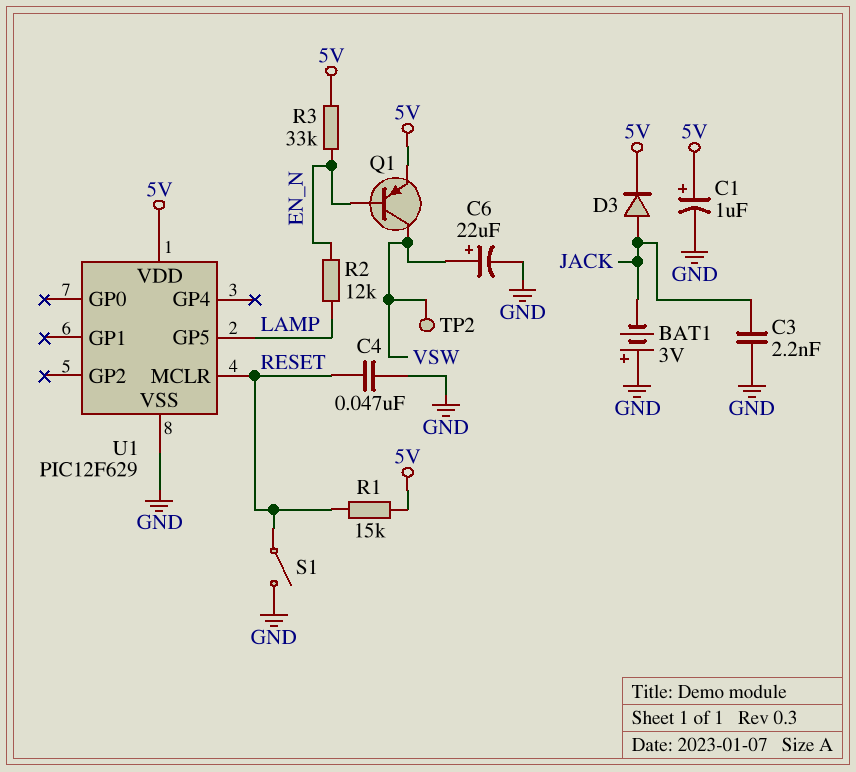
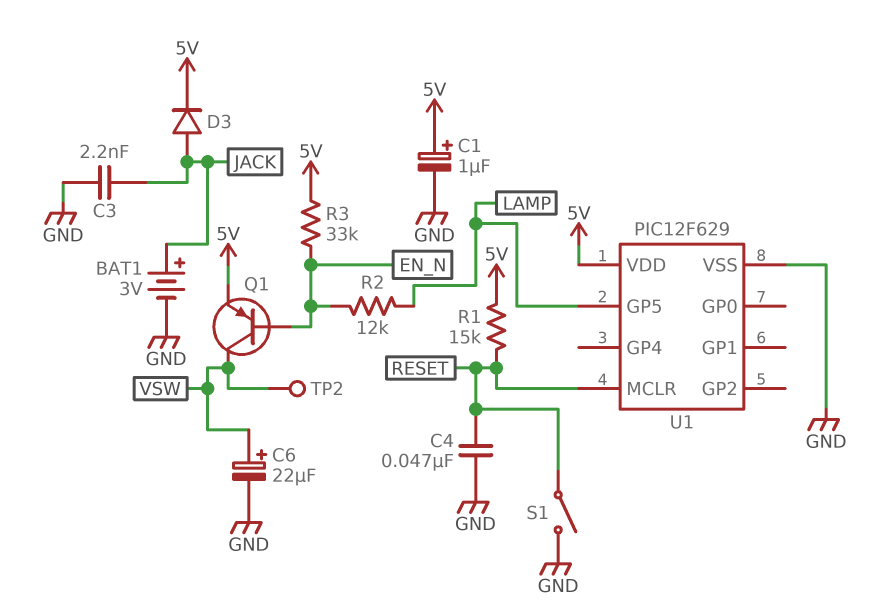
BAT1: 3V (plus GND, minus JACK) -> 3V (plus JACK, minus GND)

